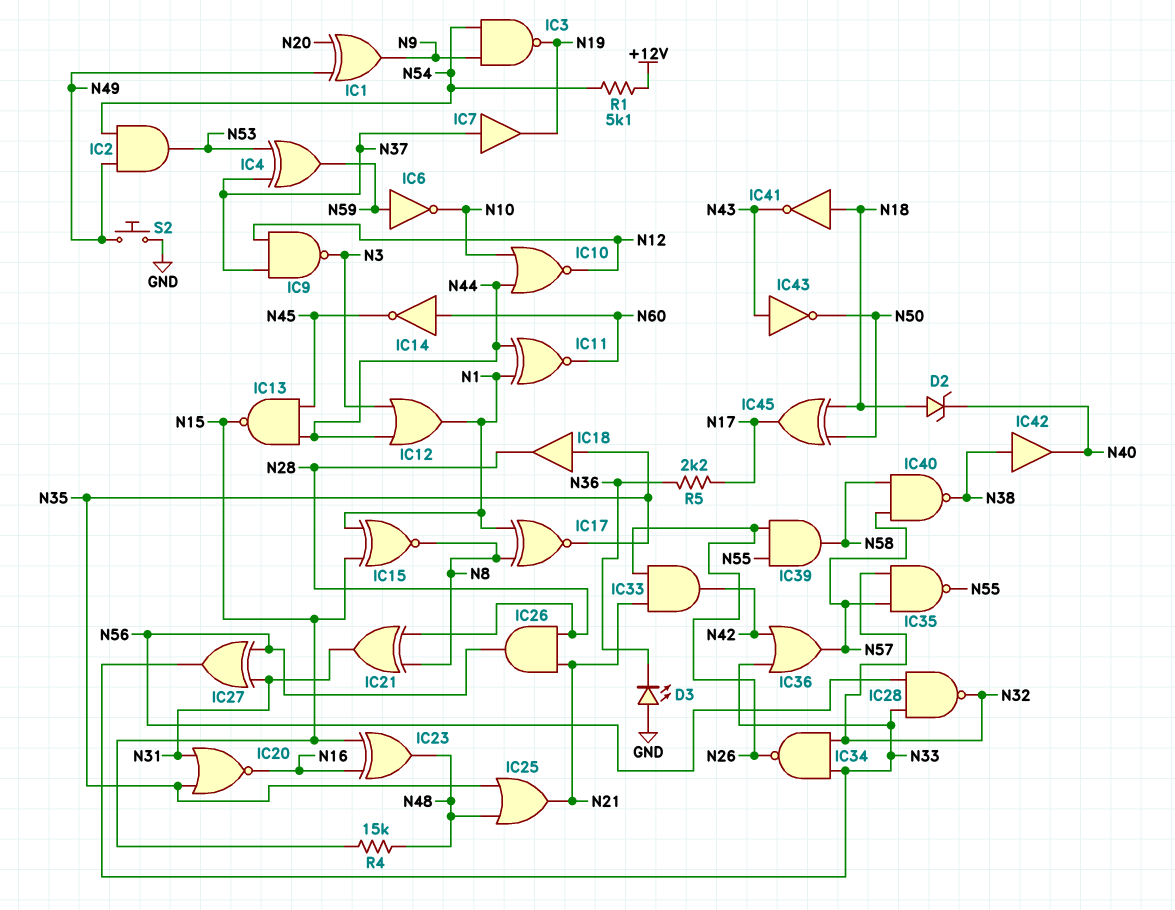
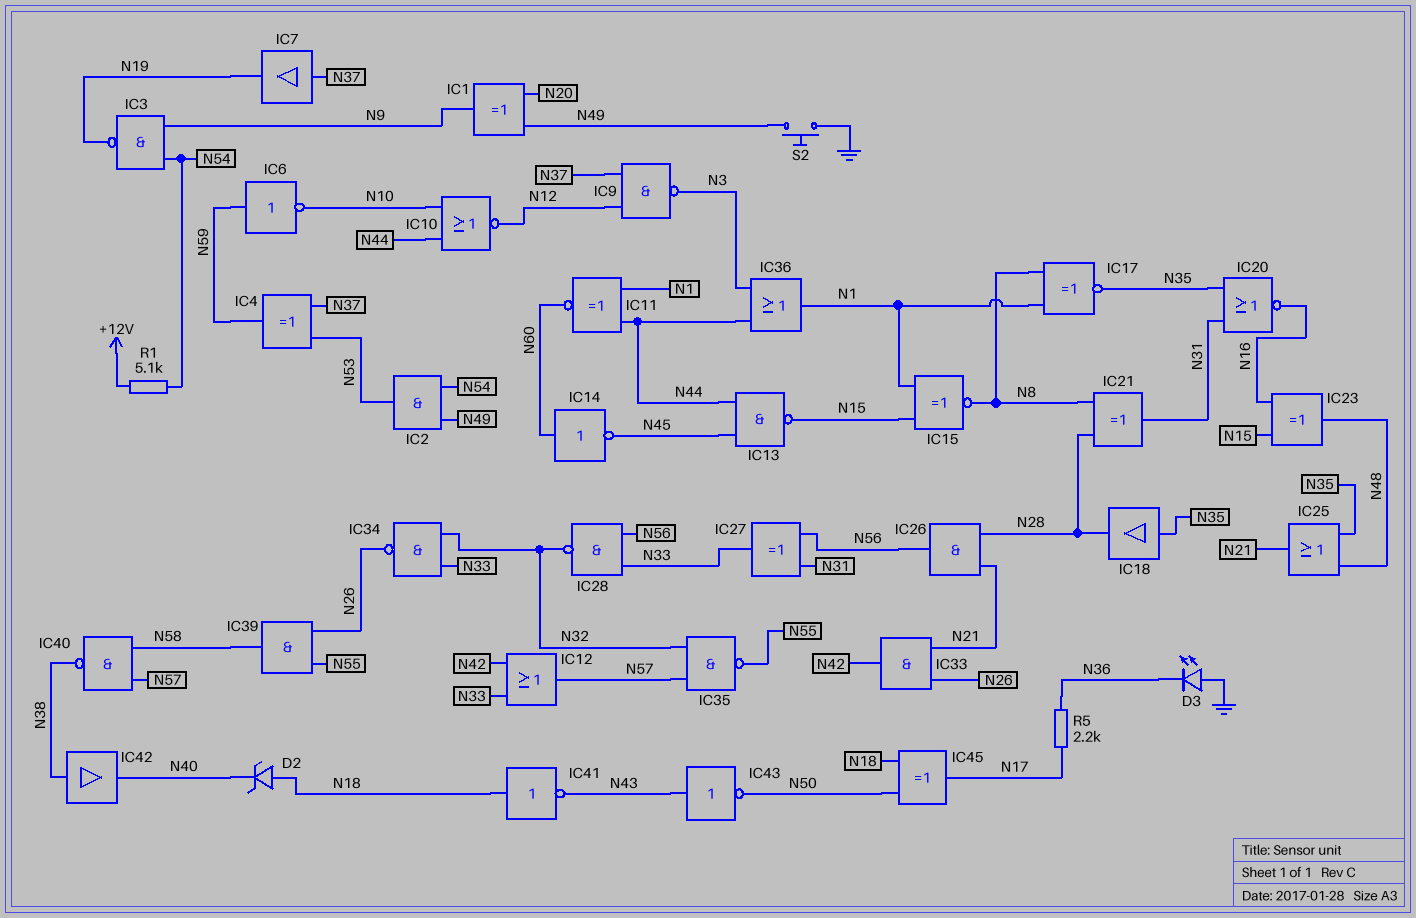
IC12: OR (in N3, in N44, out N1) -> OR (in N33, in N42, out N57)
IC36: OR (in N33, in N42, out N57) -> OR (in N3, in N44, out N1)
R4: 15k (N15, N48) -> none

